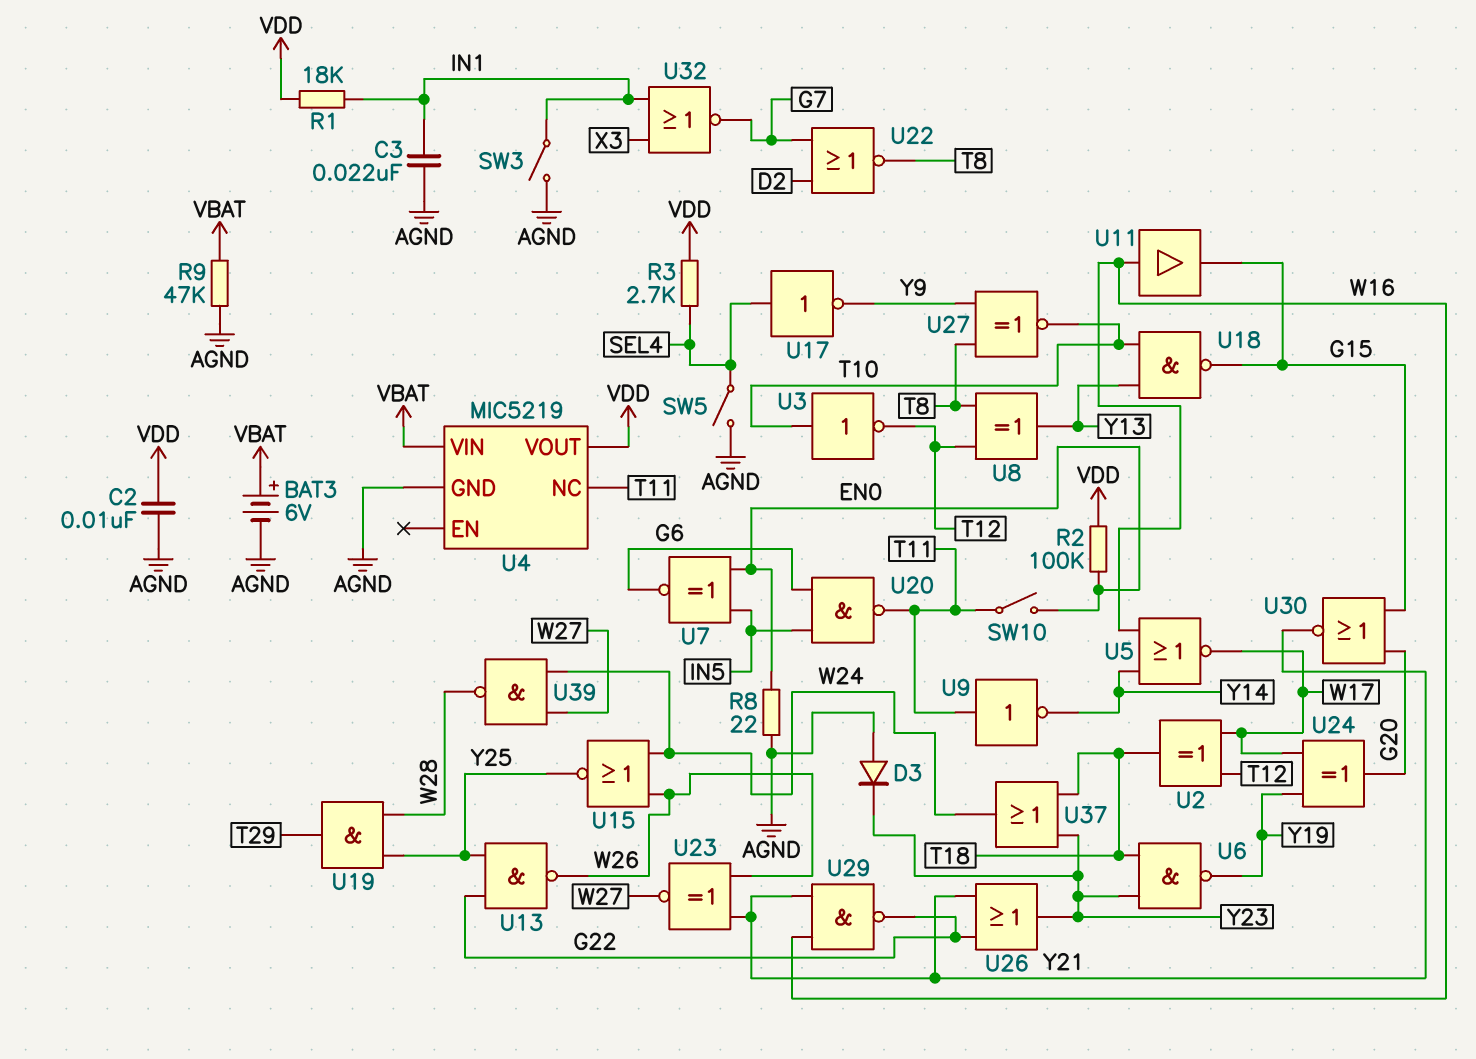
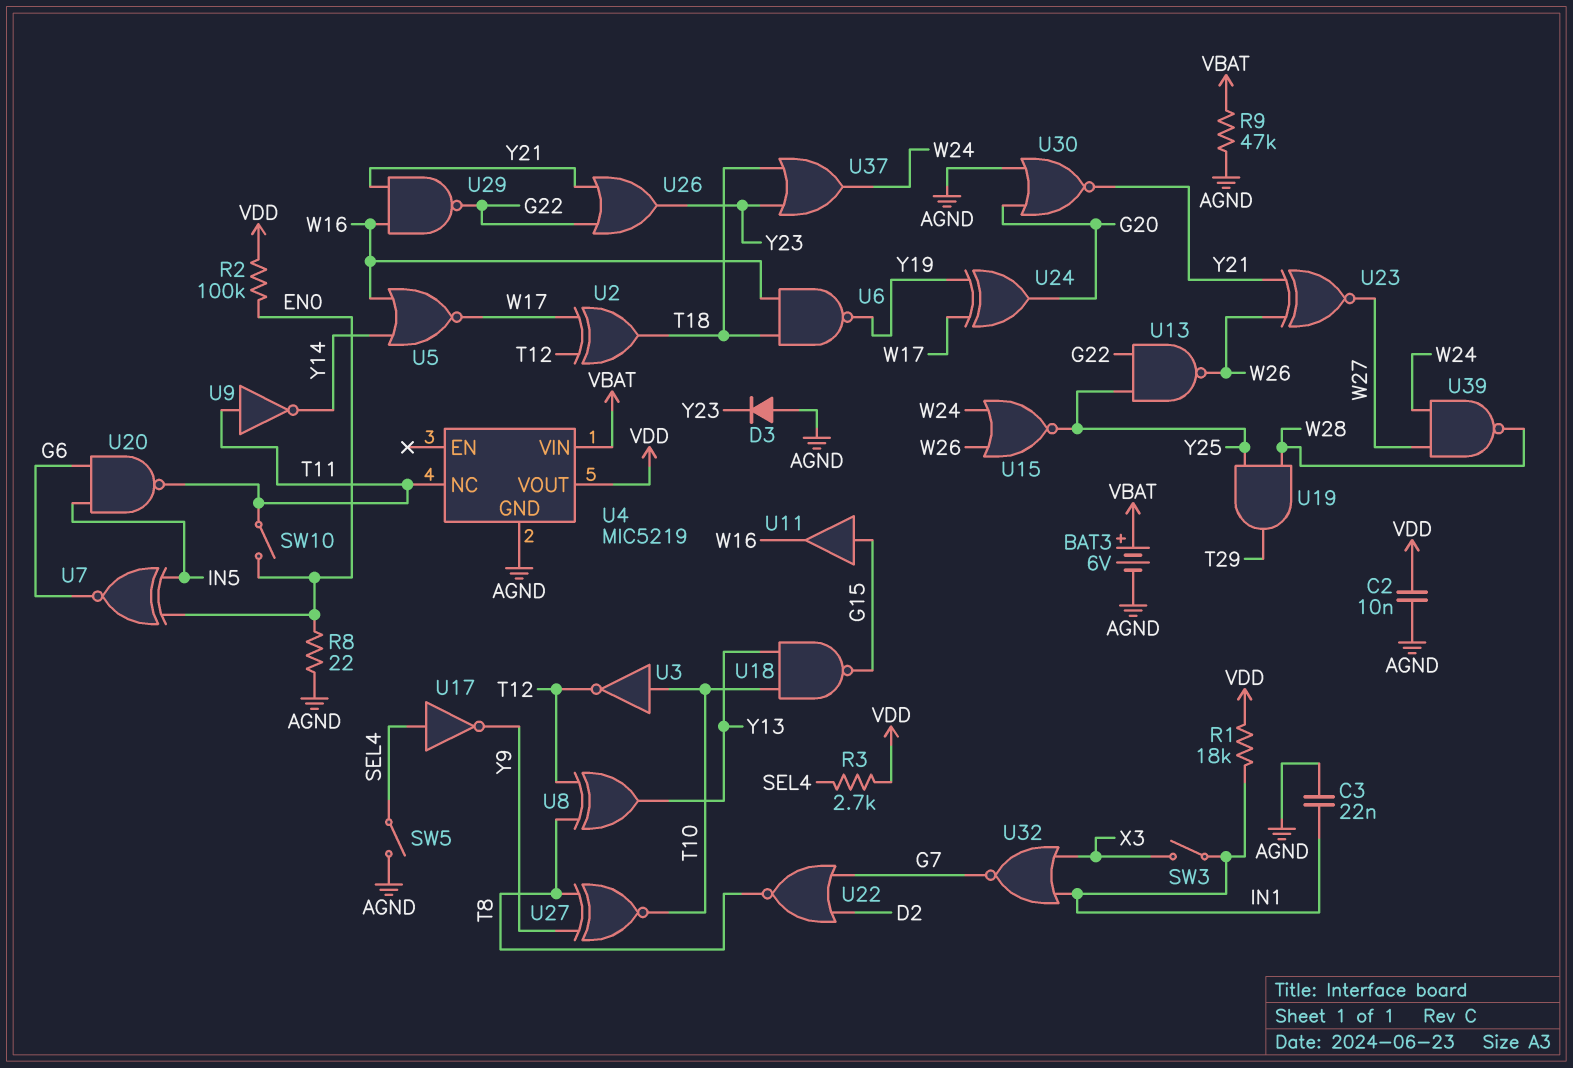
SW3: switch (AGND, IN1) -> switch (IN1, X3)
U6: NAND (in T18, in Y23, out Y19) -> NAND (in T18, in W16, out Y19)
U11: buffer (in W16, out G15) -> buffer (in G15, out W16)
U30: NOR (in G15, in G20, out Y21) -> NOR (in AGND, in G20, out Y21)

